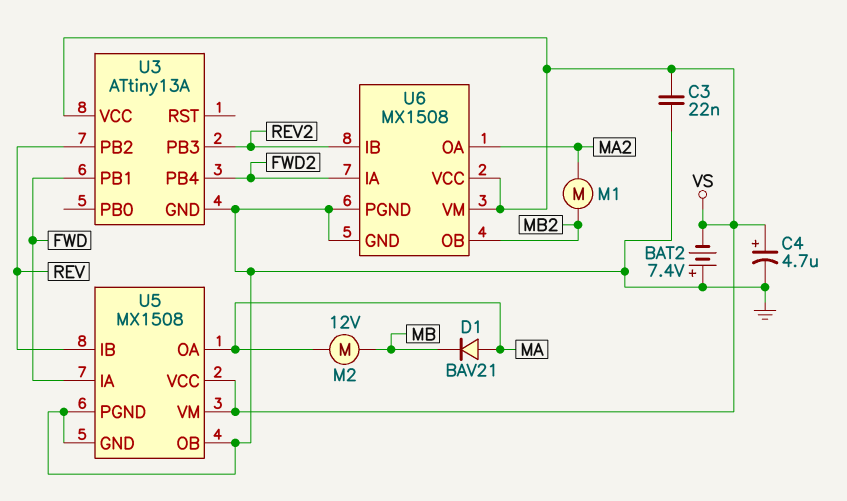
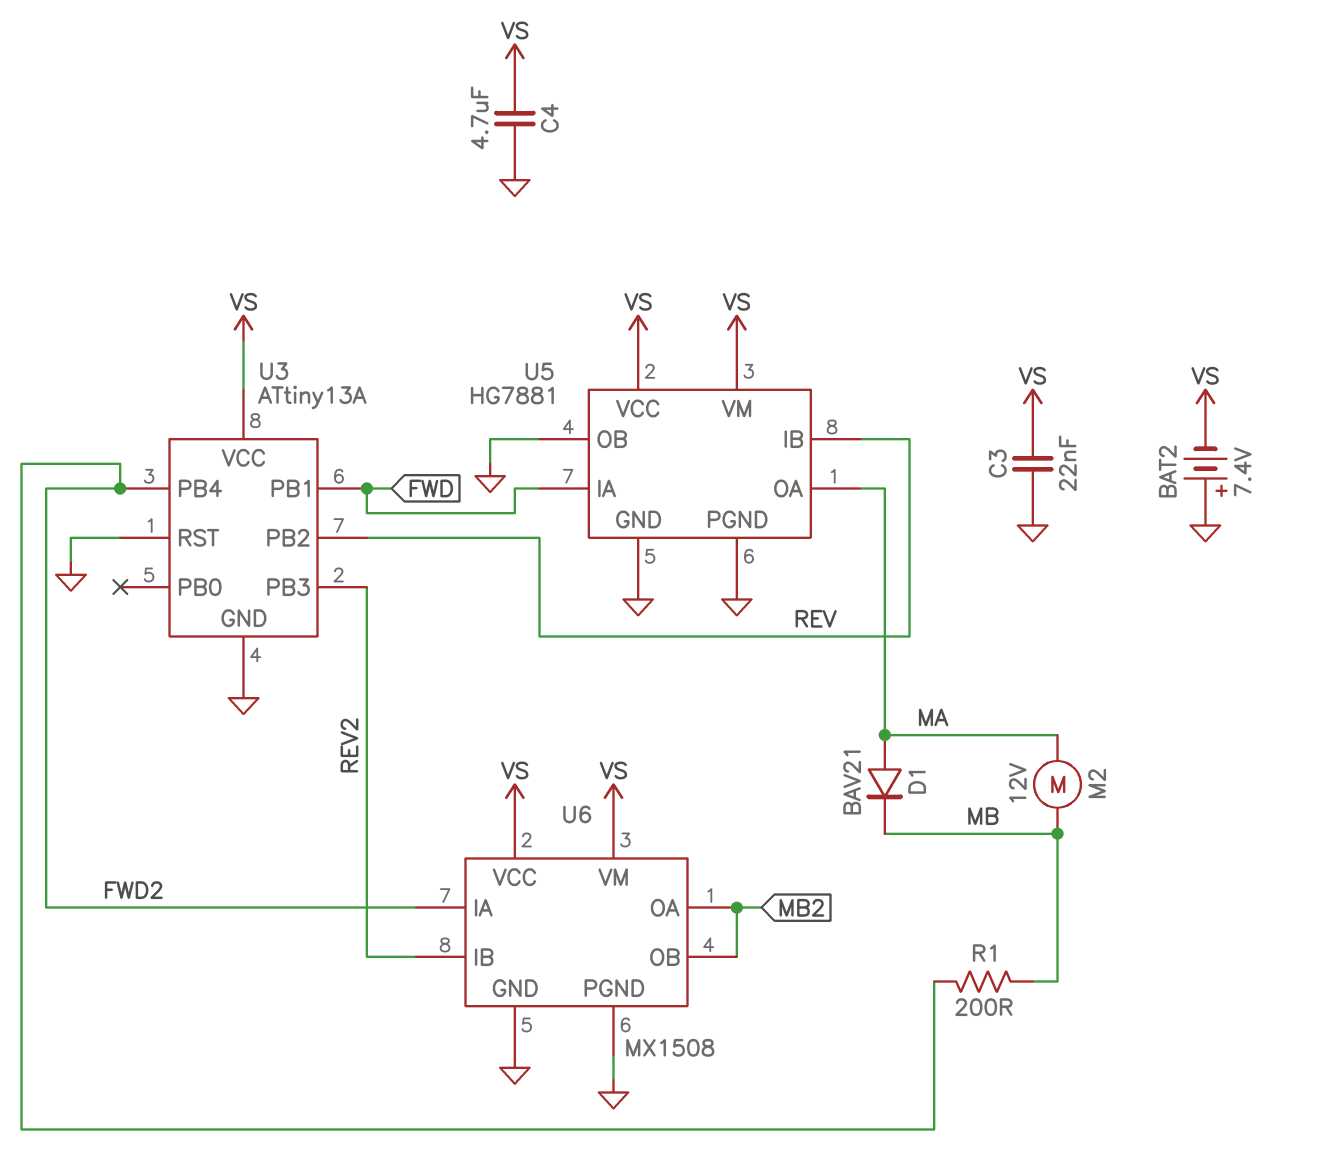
C4: 4.7uF (plus VS, minus GND) -> 4.7uF (GND, VS)
M1: motor (MA2, MB2) -> none
R1: none -> 200 (FWD2, MB)
U3 pin RST: none -> GND
U5: MX1508 -> HG7881
U6 pin OA: MA2 -> MB2

